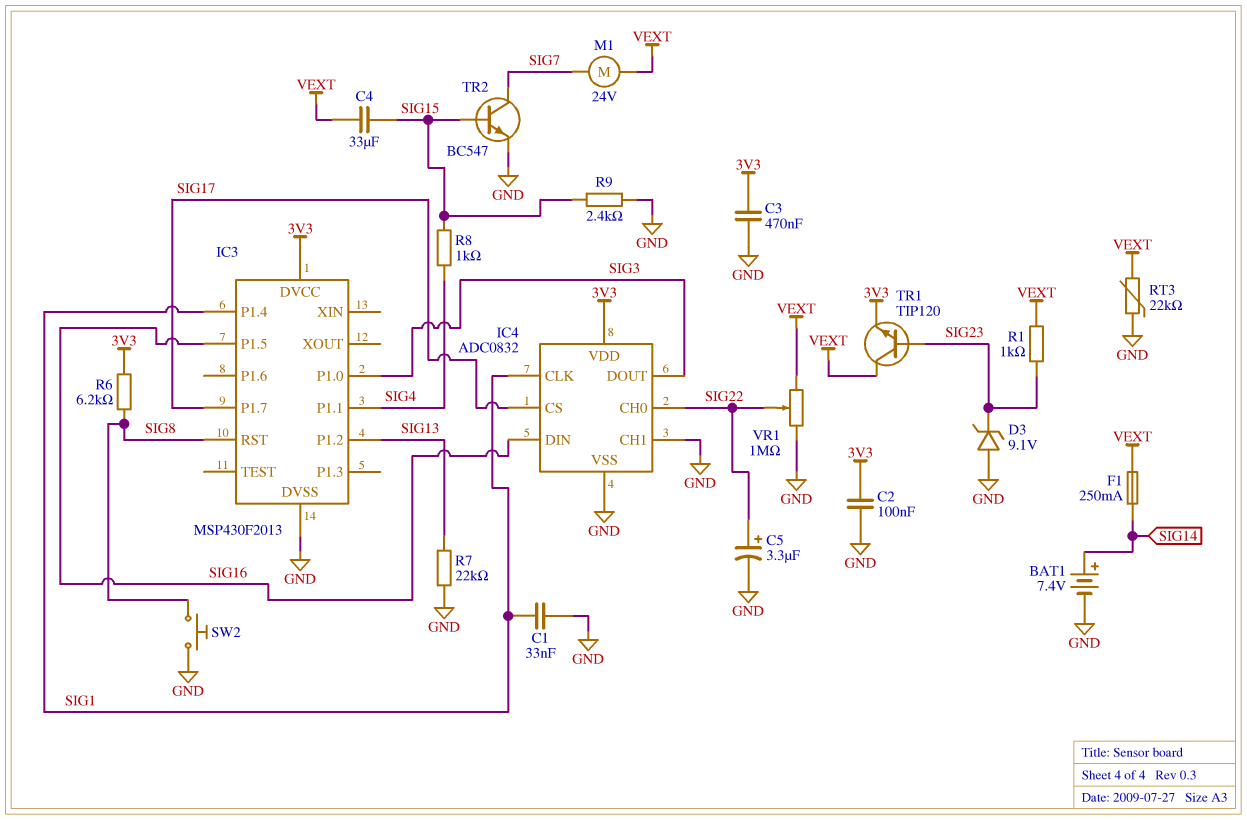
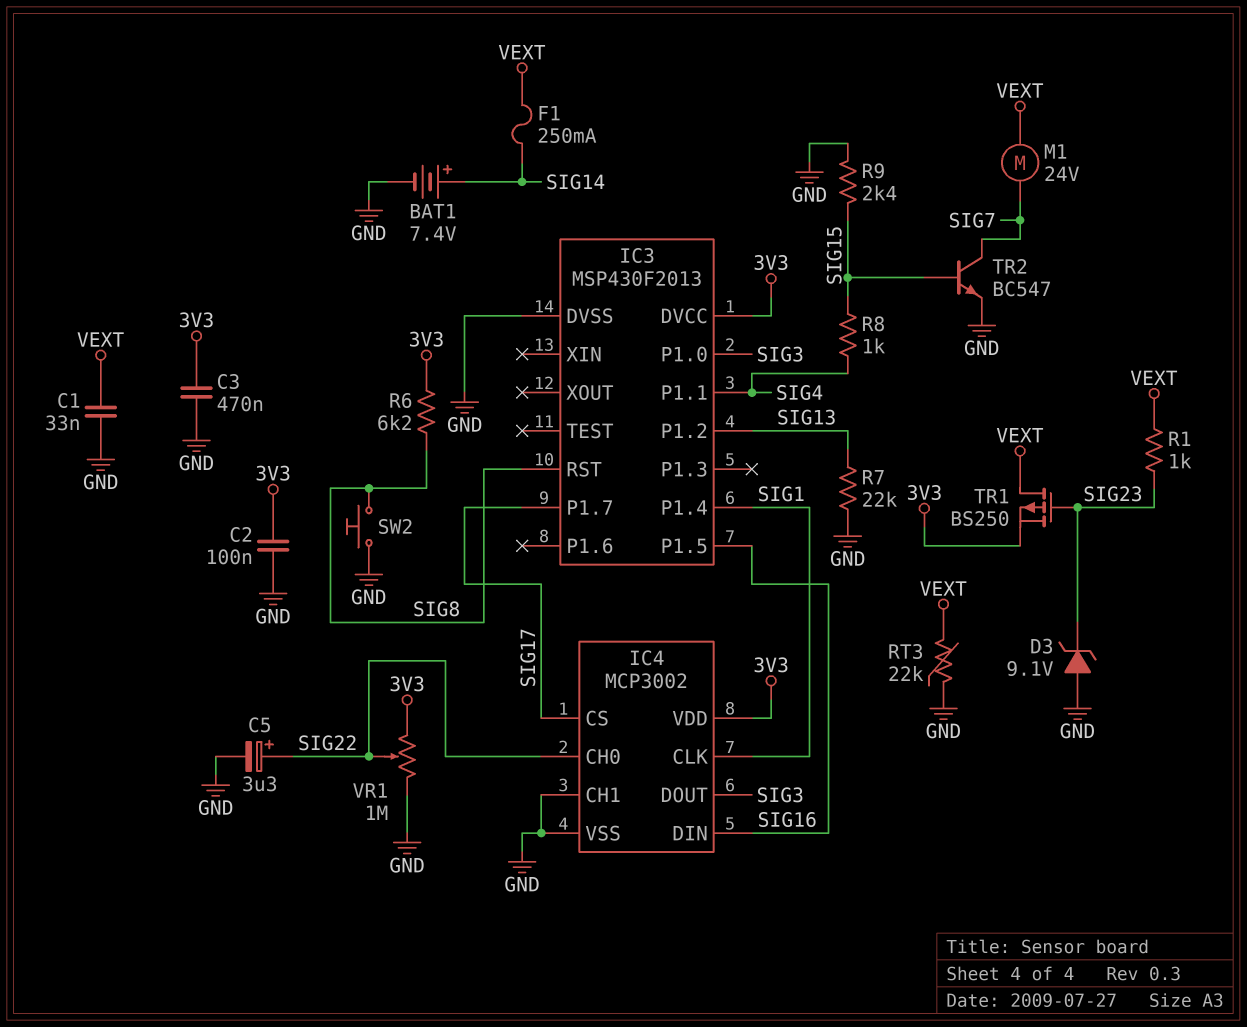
C1: 33nF (GND, SIG1) -> 33nF (GND, VEXT)
C4: 33uF (SIG15, VEXT) -> none
IC4: ADC0832 -> MCP3002
TR1: NPN TIP120 (B SIG23, C VEXT, E 3V3) -> PMOS BS250 (G SIG23, D VEXT, S 3V3)
VR1: 1M (GND, VEXT, wiper SIG22) -> 1M (3V3, GND, wiper SIG22)

